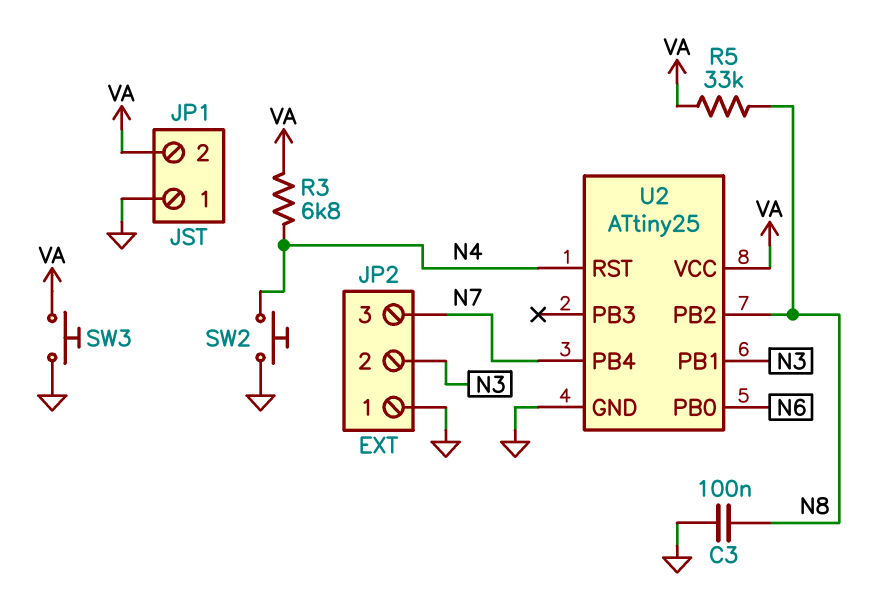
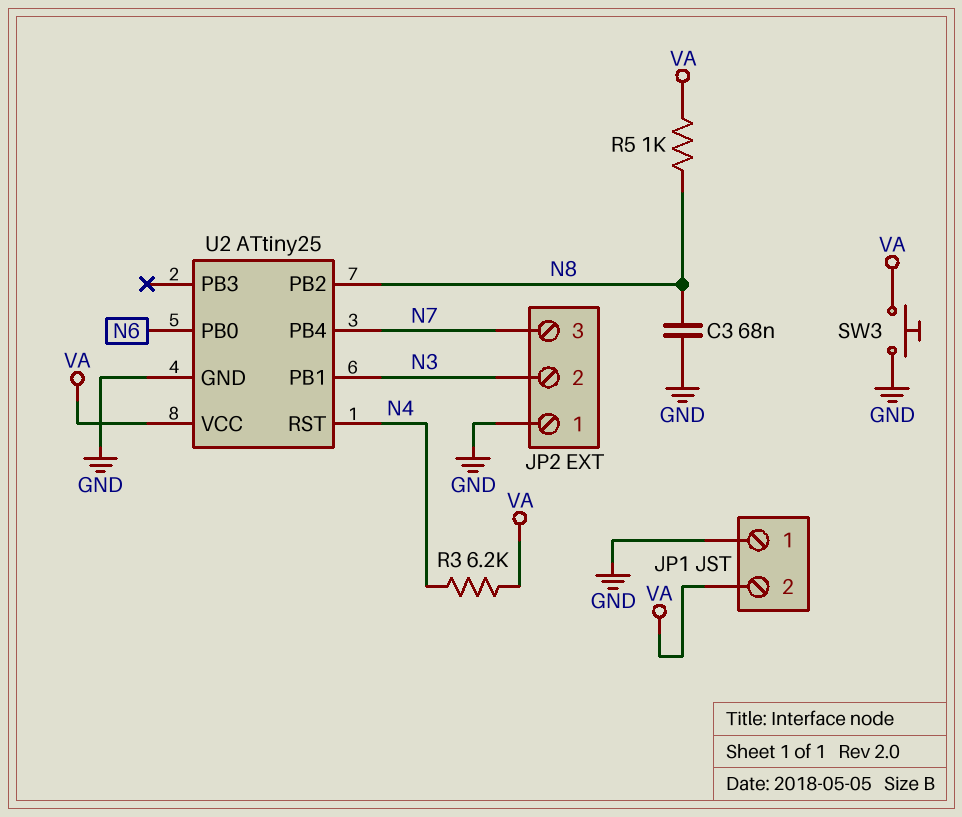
C3: 100nF (GND, N8) -> 68nF (GND, N8)
R3: 6.8k (N4, VA) -> 6.2k (N4, VA)
R5: 33k (N8, VA) -> 1k (N8, VA)
SW2: button (GND, N4) -> none

